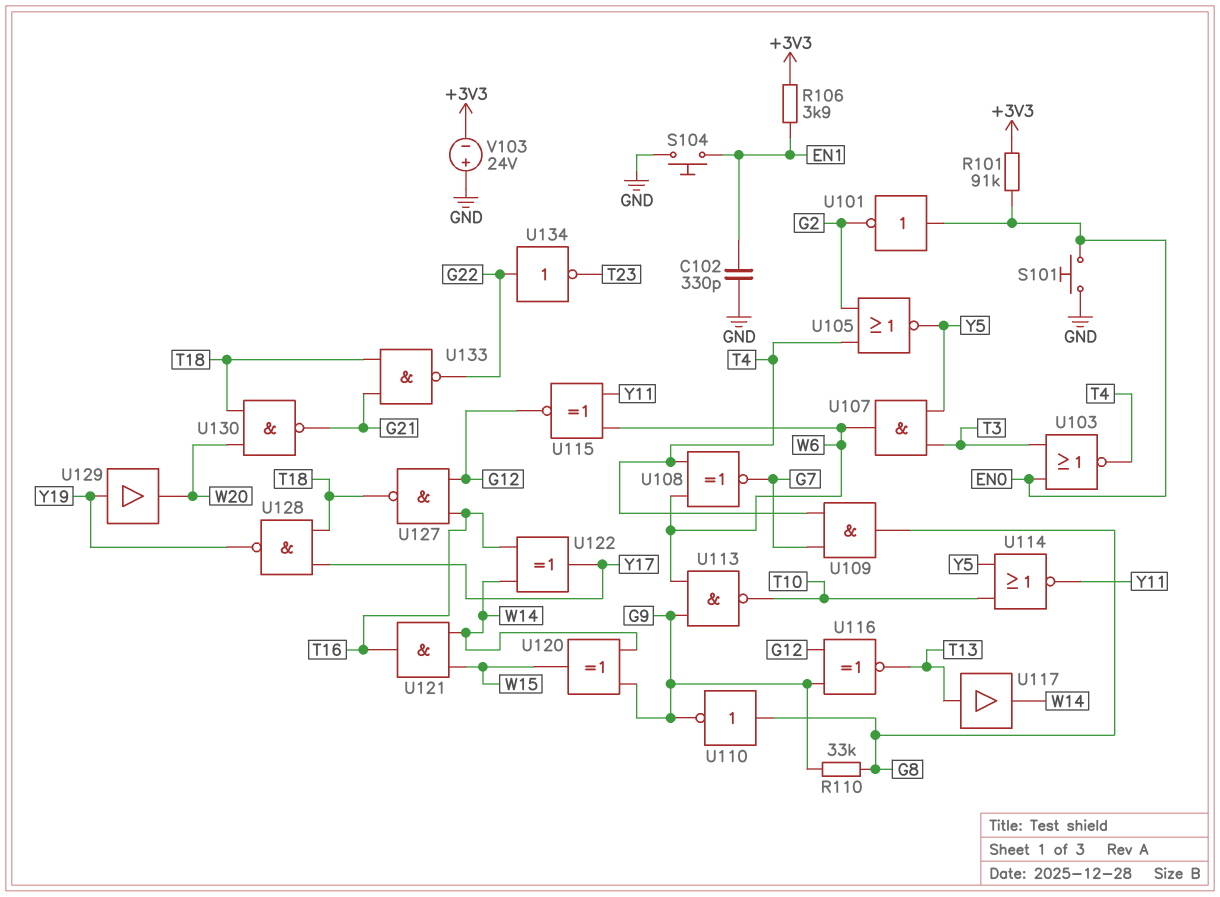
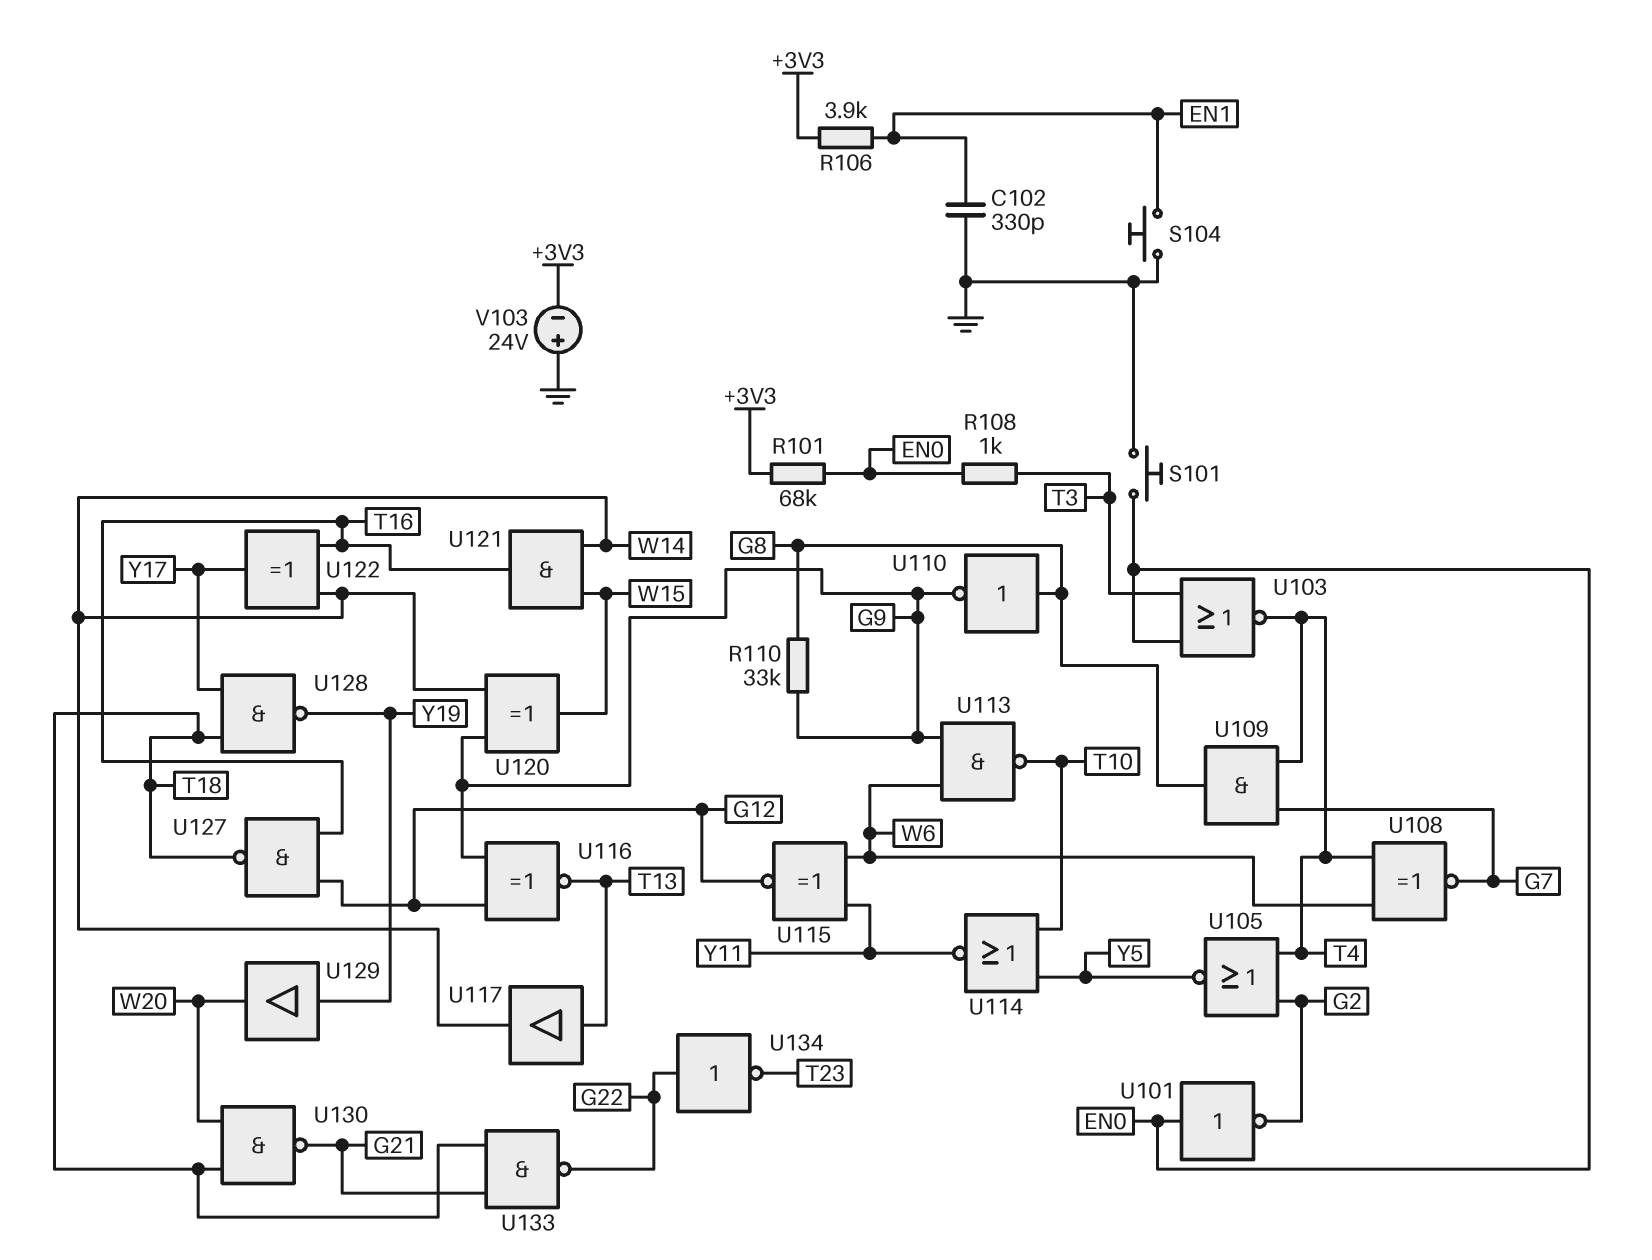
R101: 91k (+3V3, EN0) -> 68k (+3V3, EN0)
R108: none -> 1k (EN0, T3)
U107: AND (in T3, in Y5, out W6) -> none

